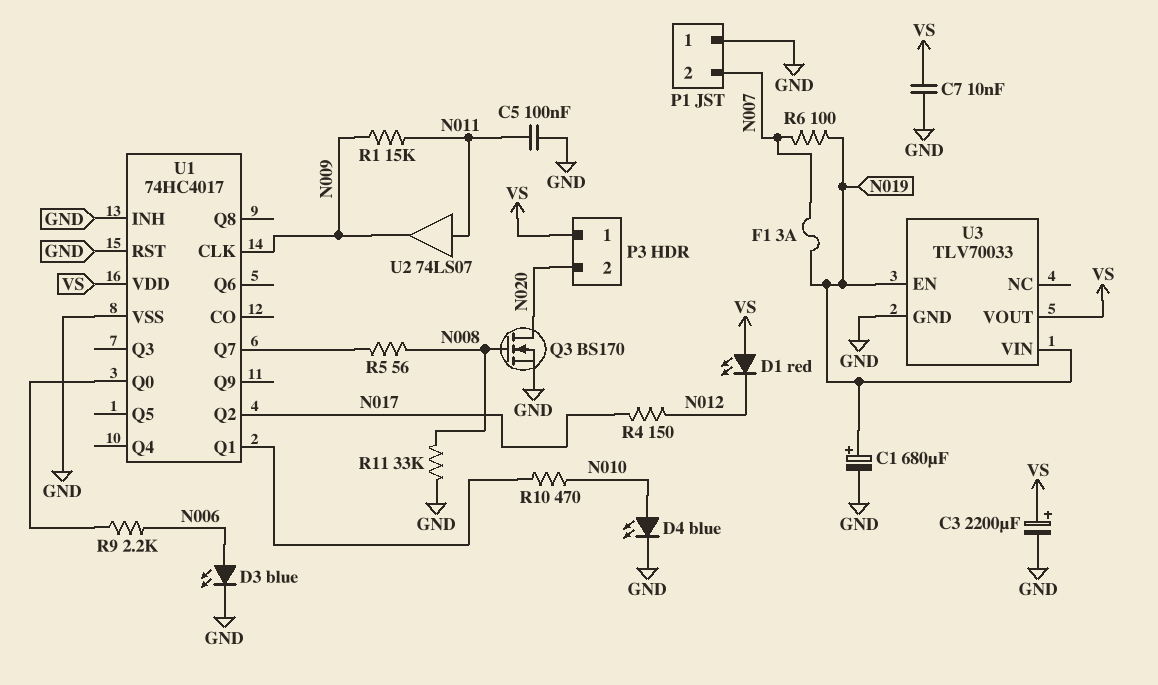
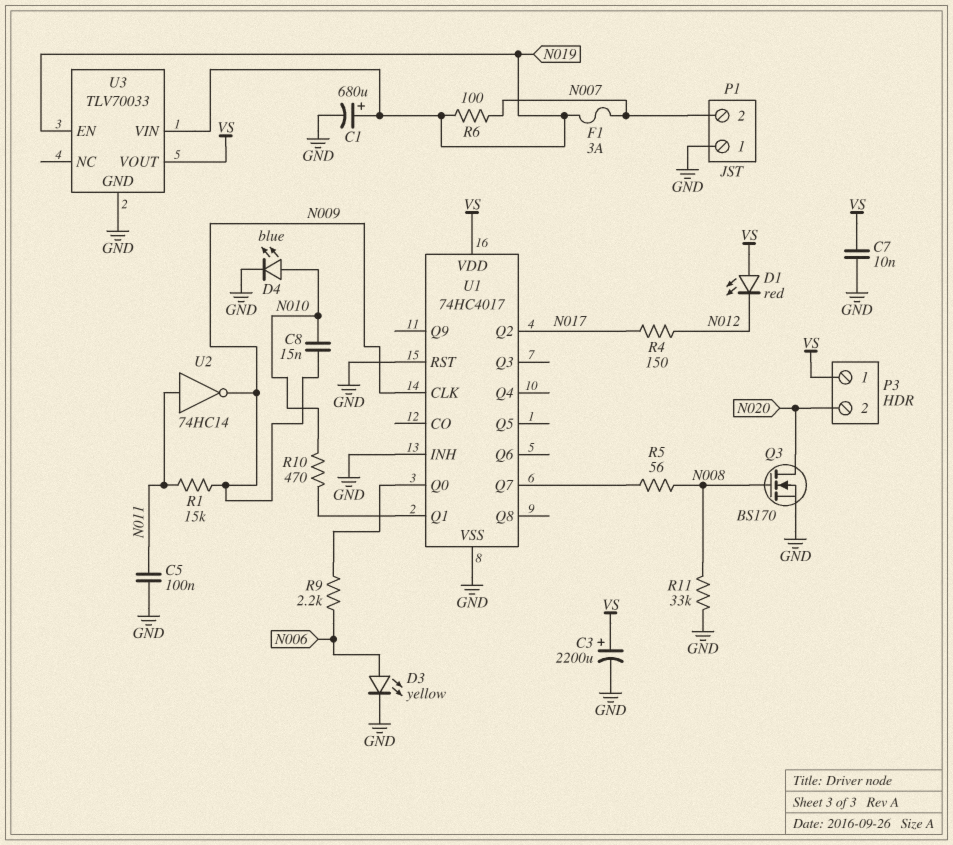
C8: none -> 15nF (N009, N010)
D3: LED blue (A N006, K GND) -> LED yellow (A N006, K GND)
U2: buffer 74LS07 (in N011, out N009) -> NOT 74HC14 (in N011, out N009)

